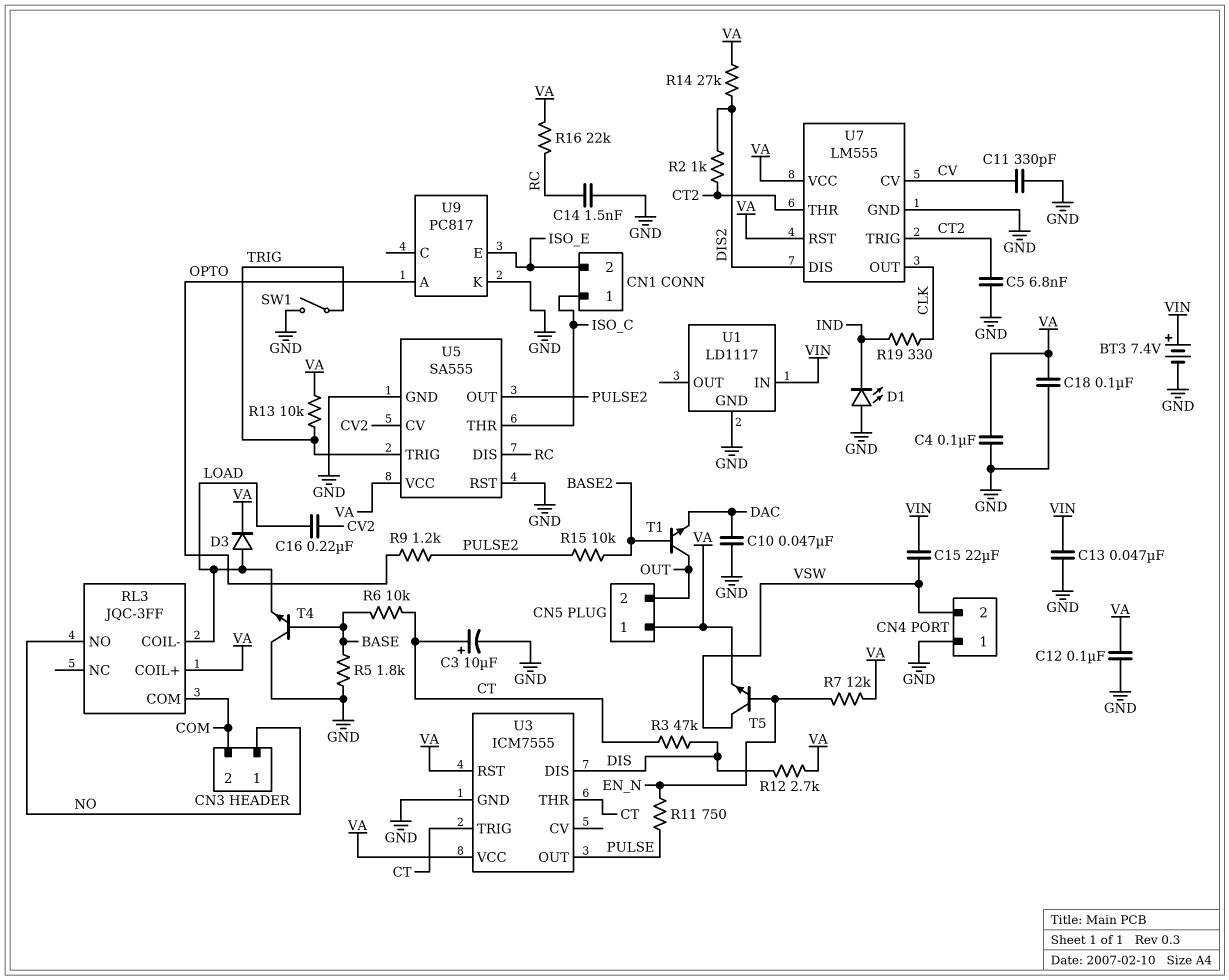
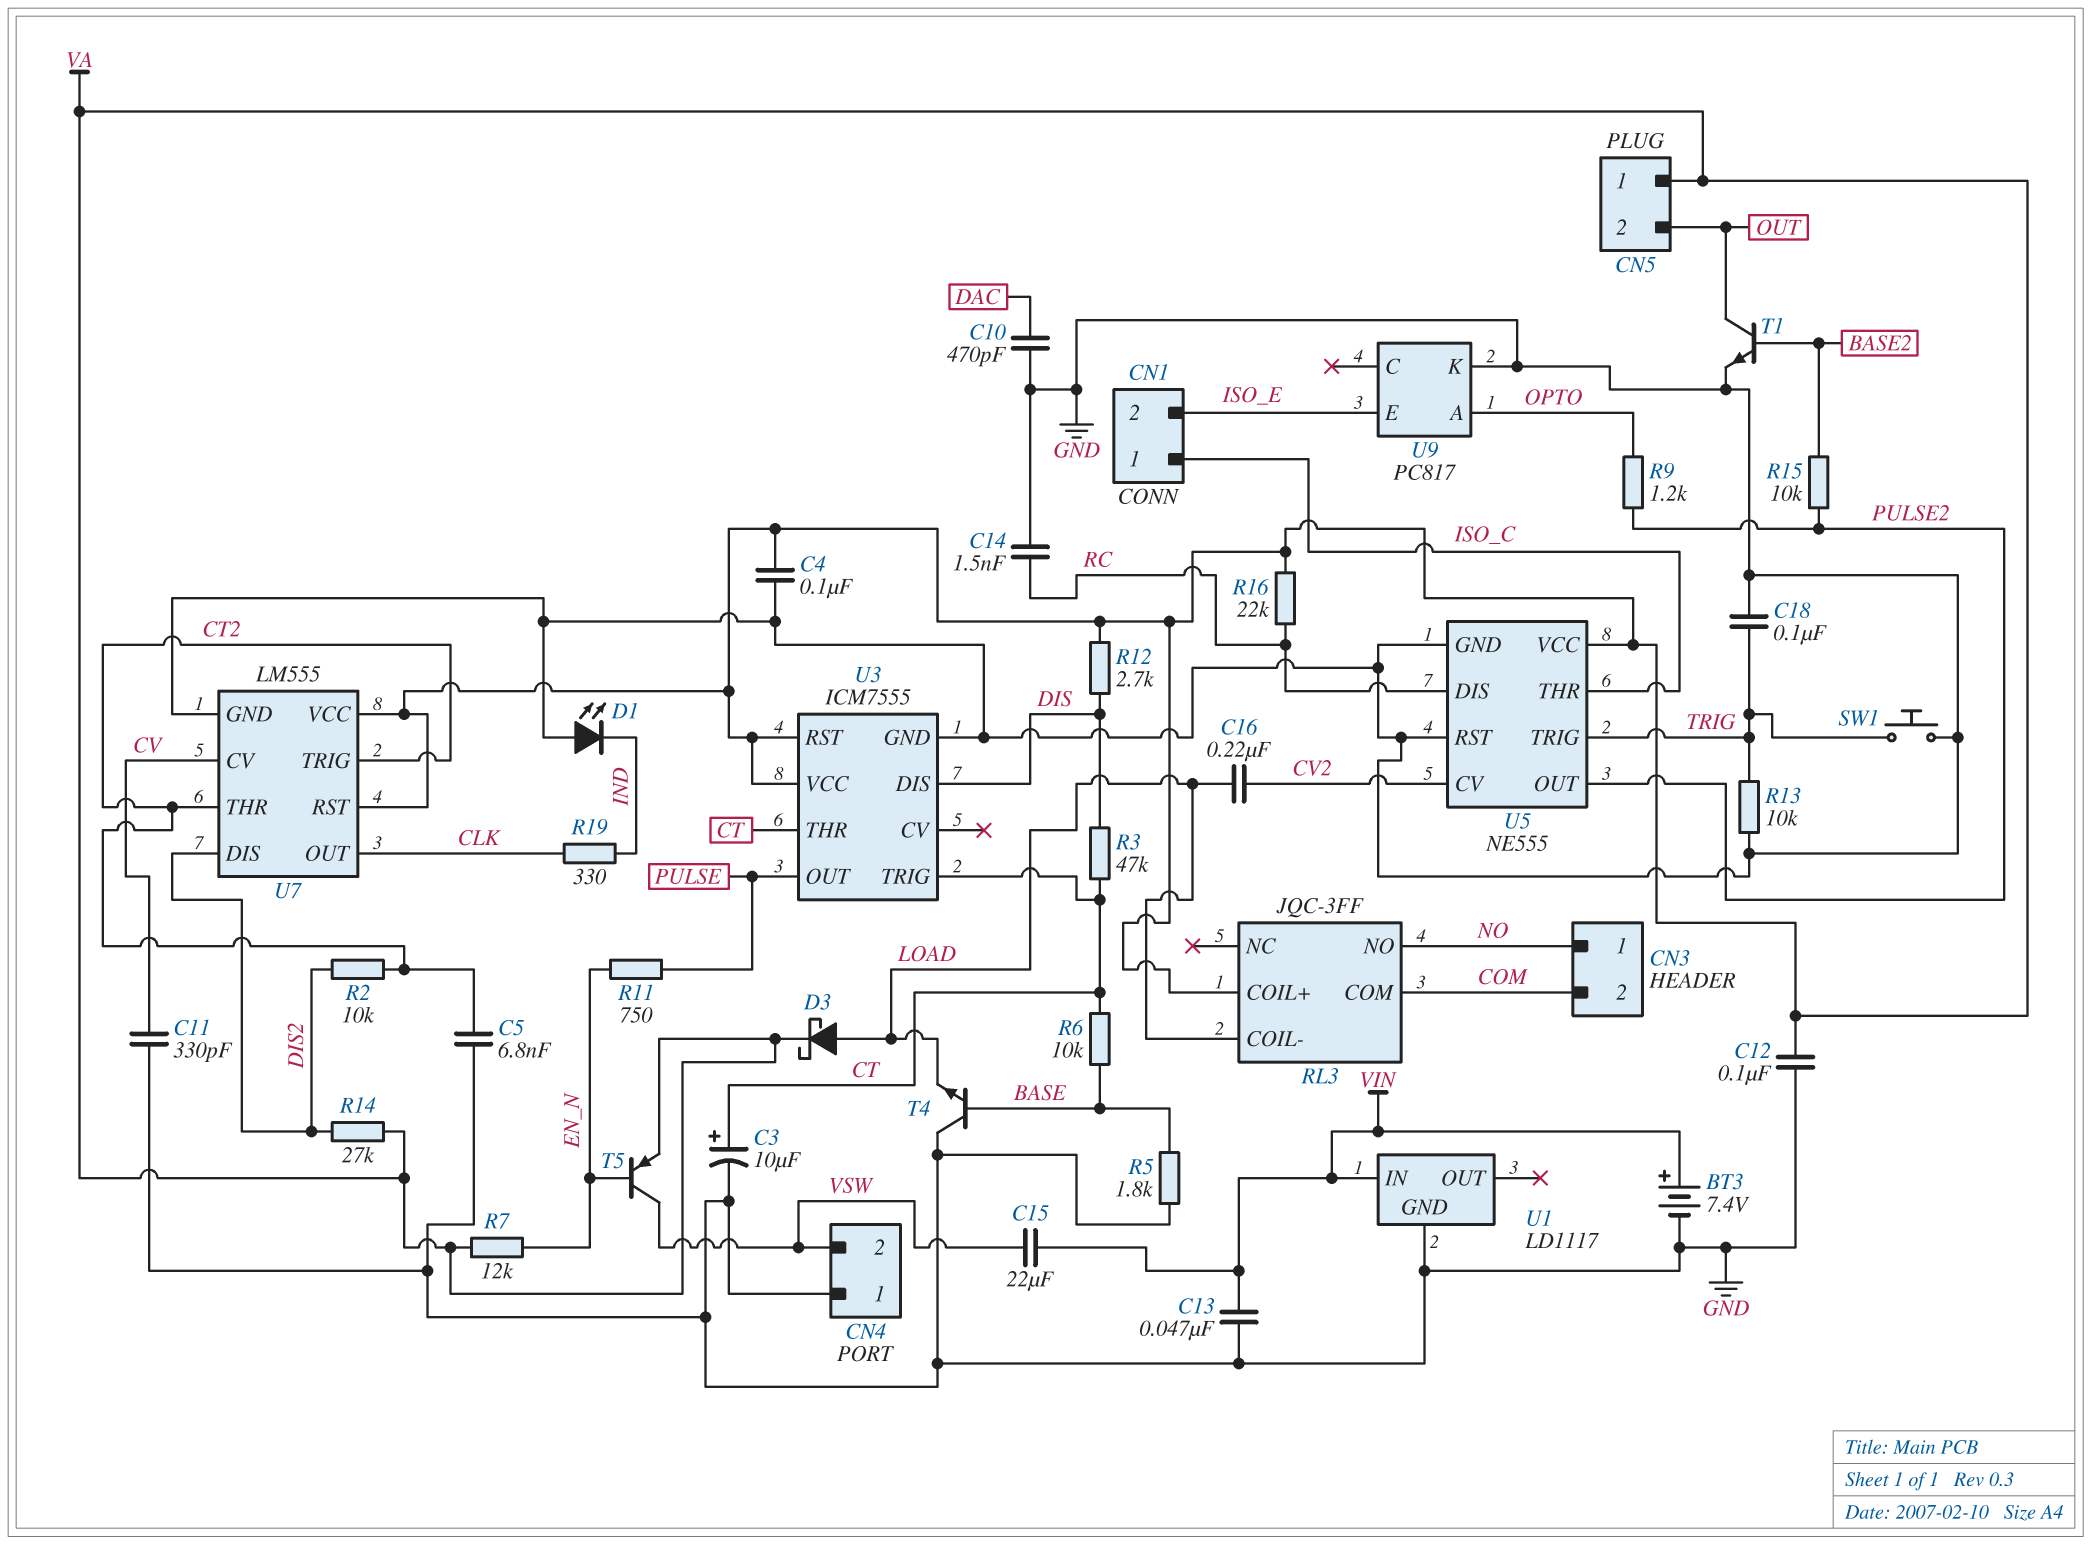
C10: 47nF (DAC, GND) -> 470pF (DAC, GND)
C18: 100nF (GND, VA) -> 100nF (GND, TRIG)
D3: diode (A LOAD, K VA) -> schottky (A LOAD, K VA)
R2: 1k (CT2, DIS2) -> 10k (CT2, DIS2)
R13: 10k (TRIG, VA) -> 10k (GND, TRIG)
SW1: switch (GND, TRIG) -> button (GND, TRIG)
T1: NPN (B BASE2, C OUT, E DAC) -> NPN (B BASE2, C OUT, E GND)
T5: NPN (B EN_N, C VSW, E VA) -> PNP (B EN_N, C VSW, E VA)
U5: SA555 -> NE555

